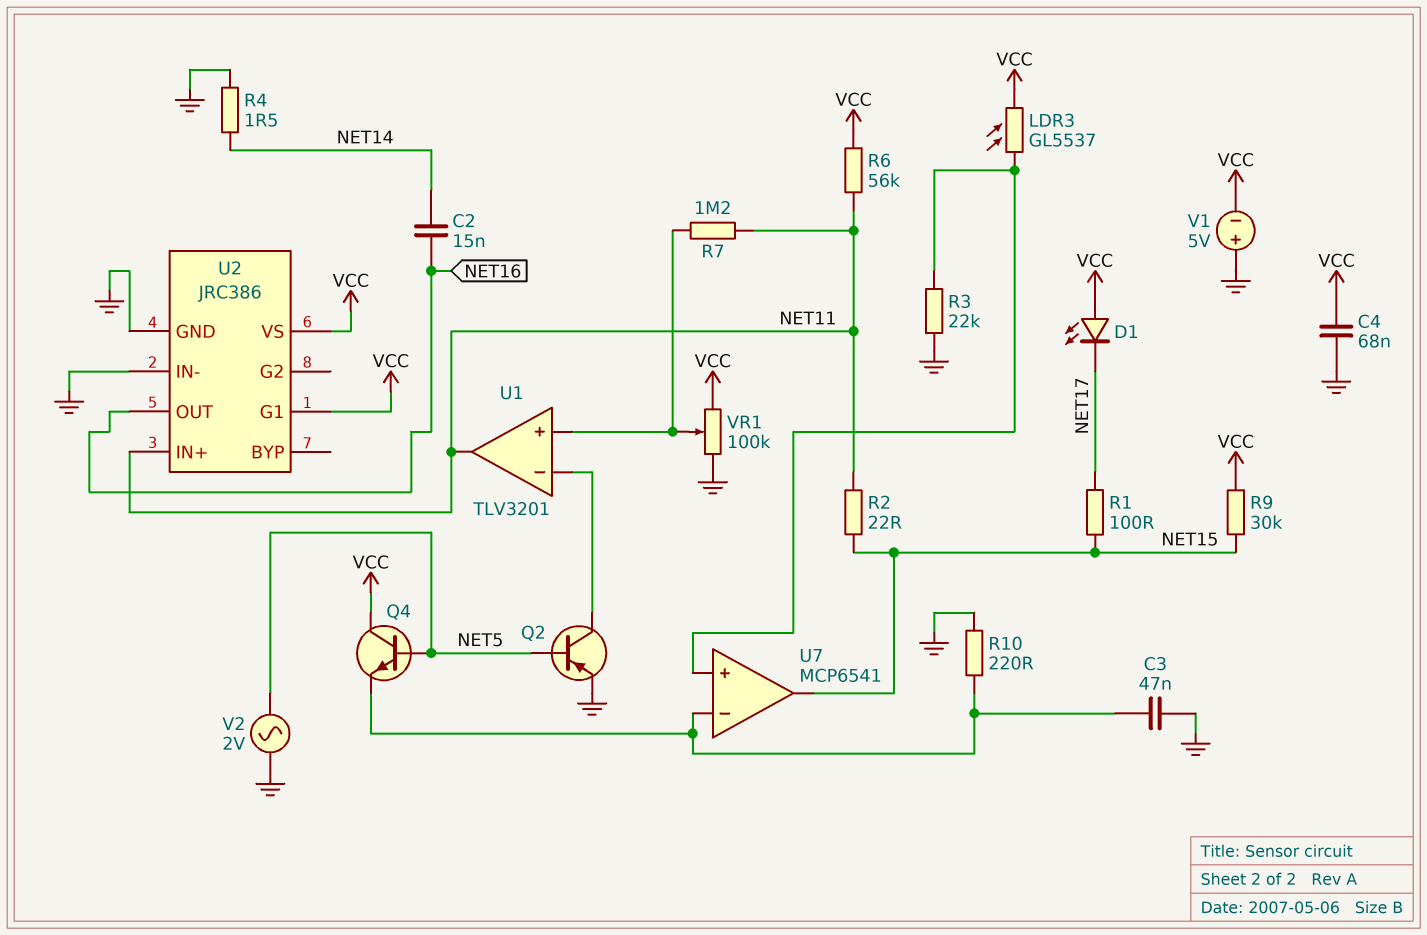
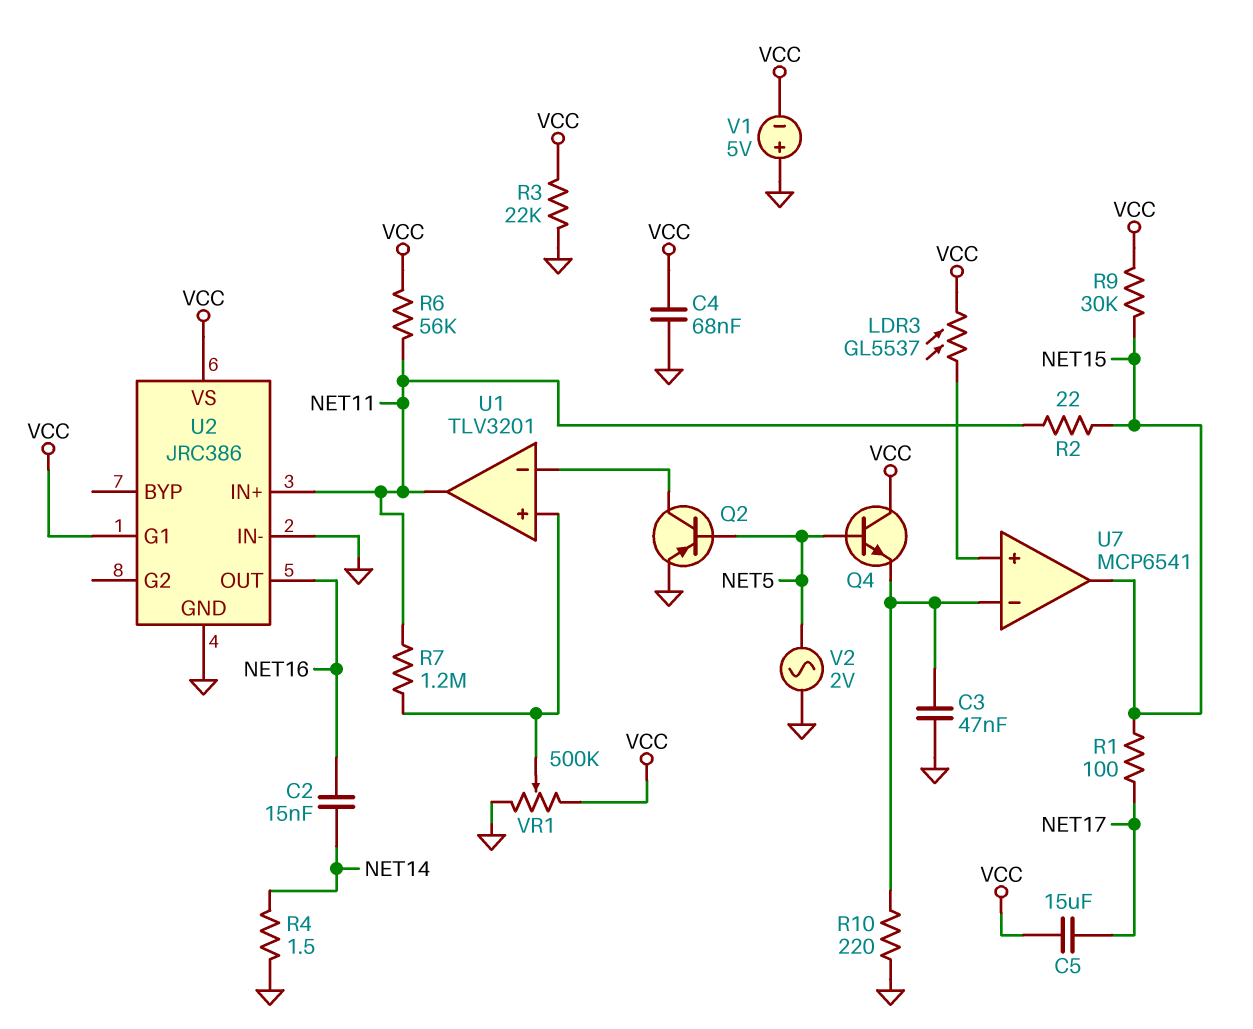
C5: none -> 15uF (NET17, VCC)
D1: LED (A VCC, K NET17) -> none
R3: 22k (GND, U7/in+) -> 22k (GND, VCC)
VR1: 100k (GND, VCC, wiper U1/in+) -> 500k (GND, VCC, wiper U1/in+)

